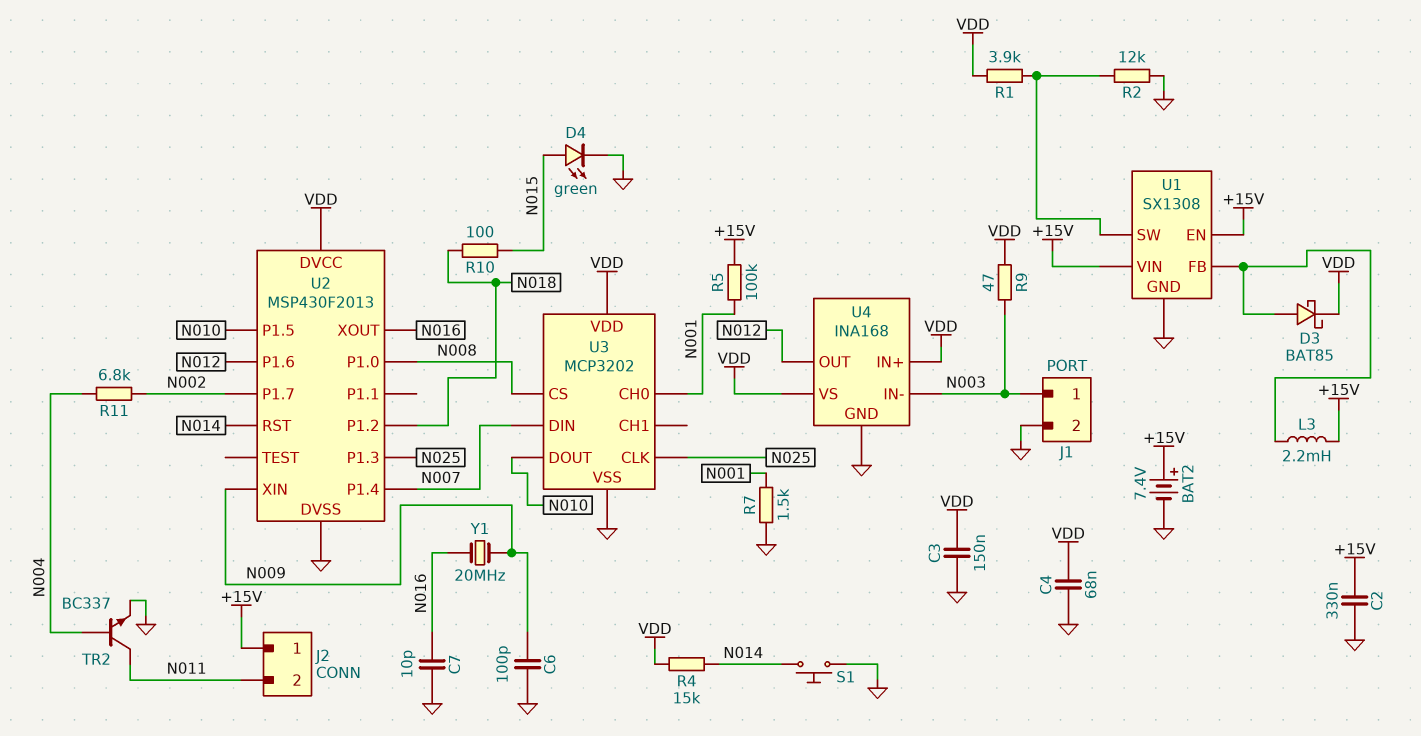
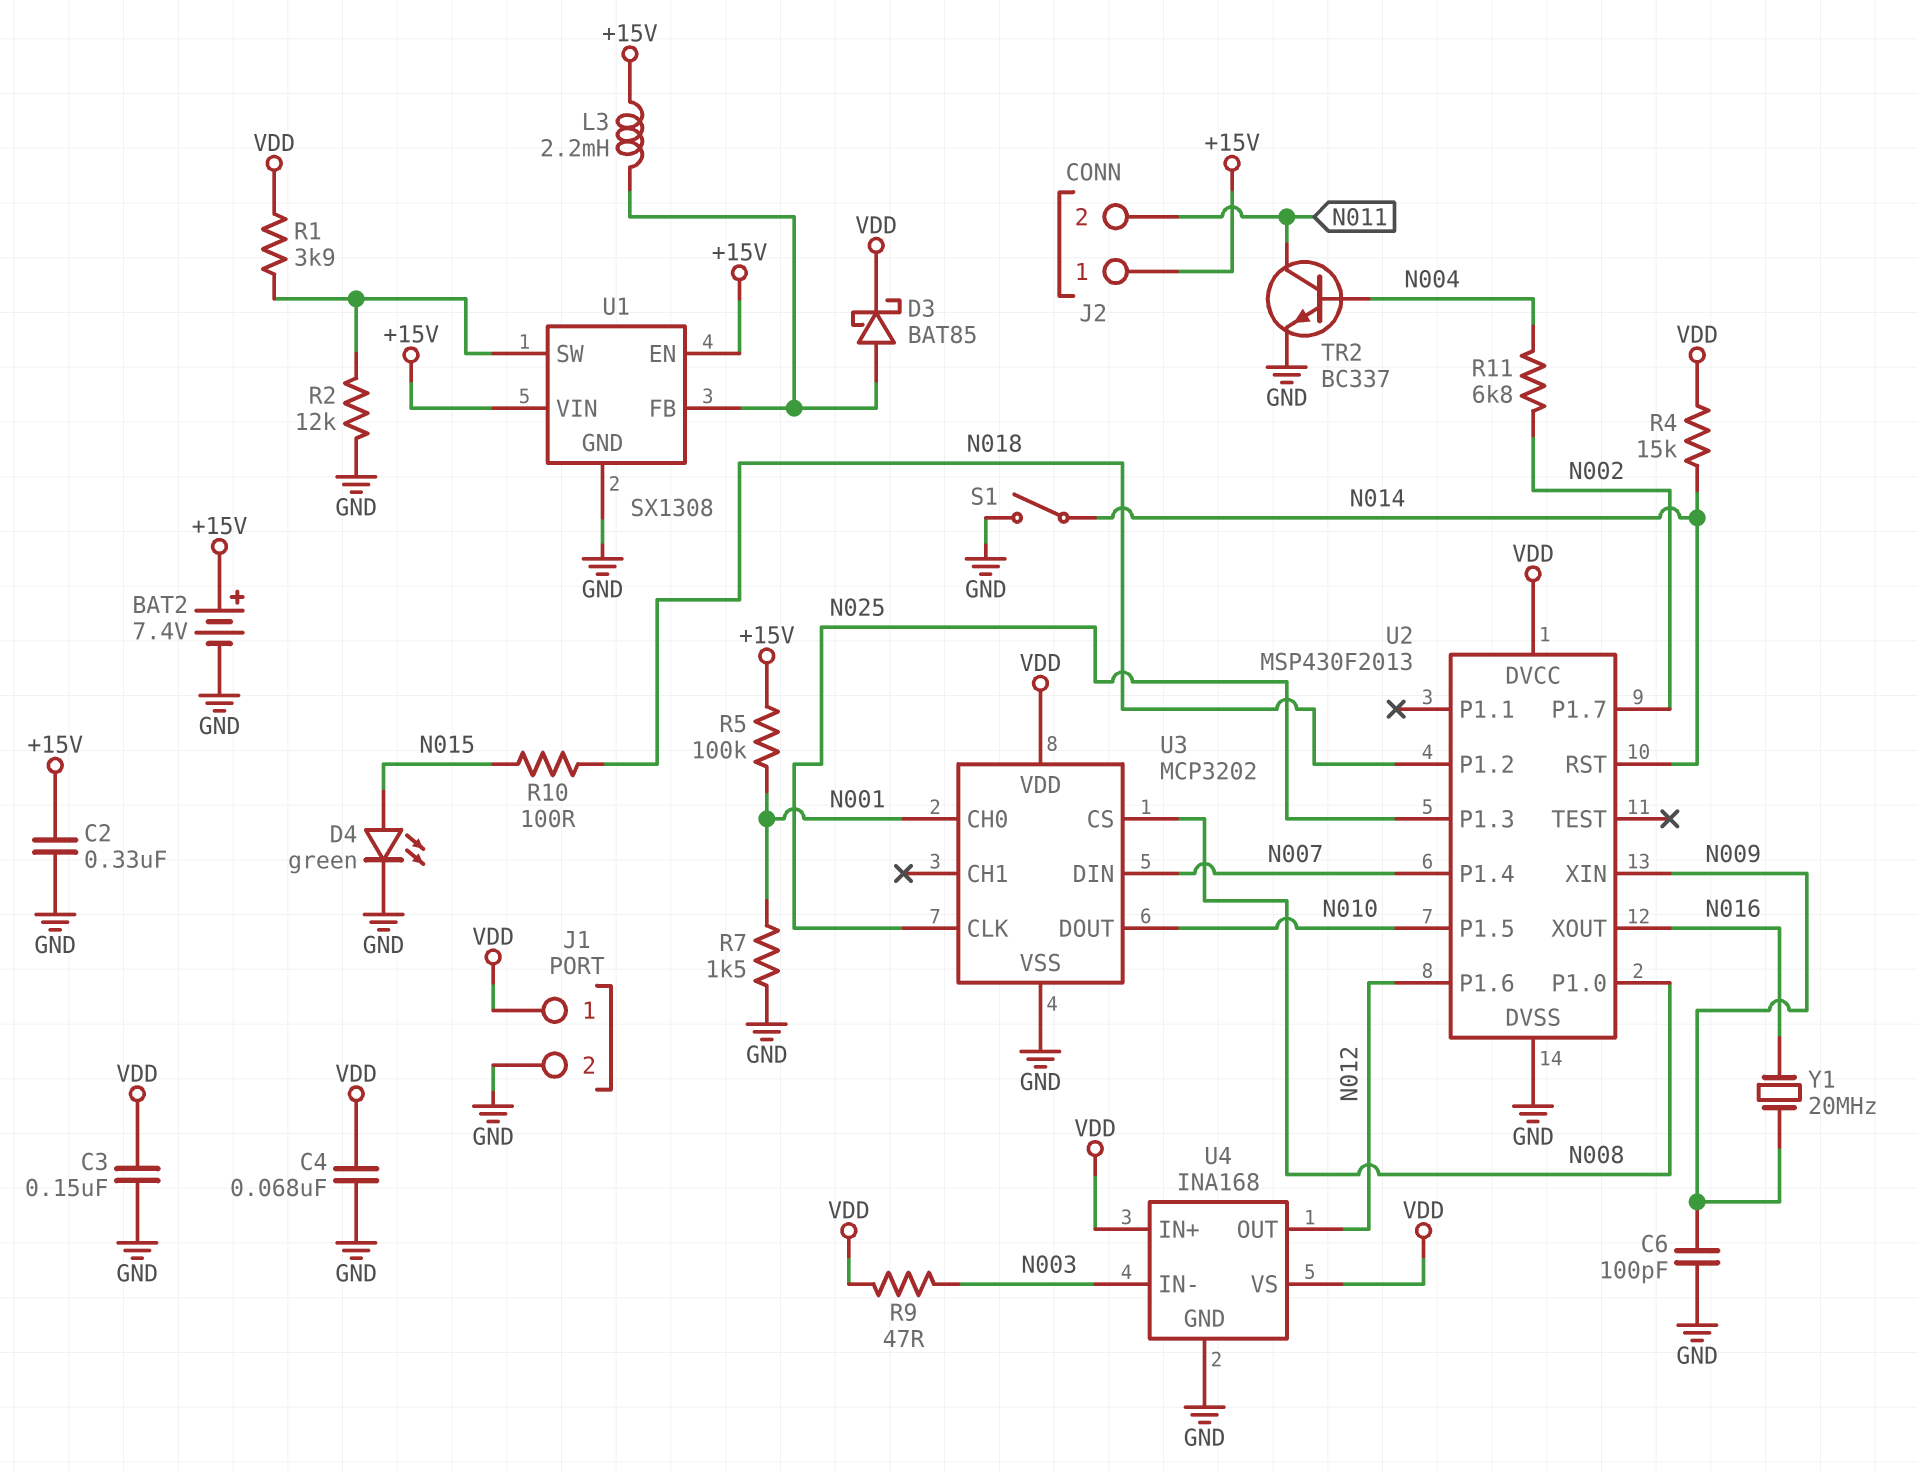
C7: 10pF (GND, N016) -> none
J1 pin 1: N003 -> VDD
S1: button (GND, N014) -> switch (GND, N014)

